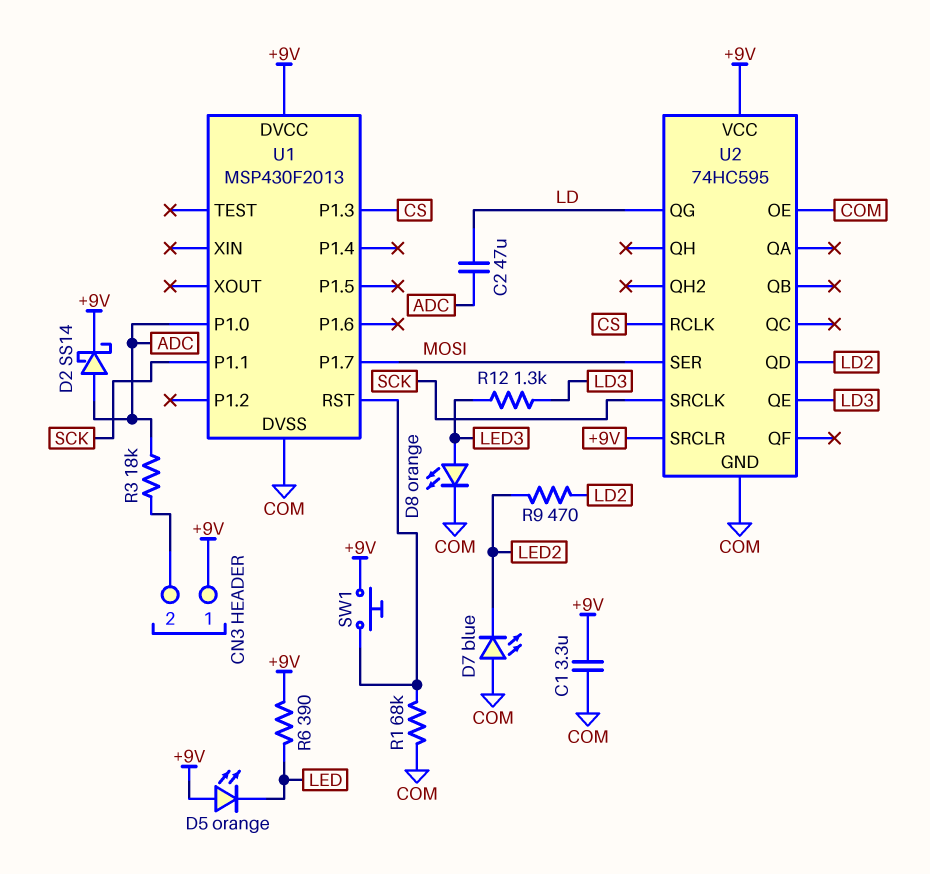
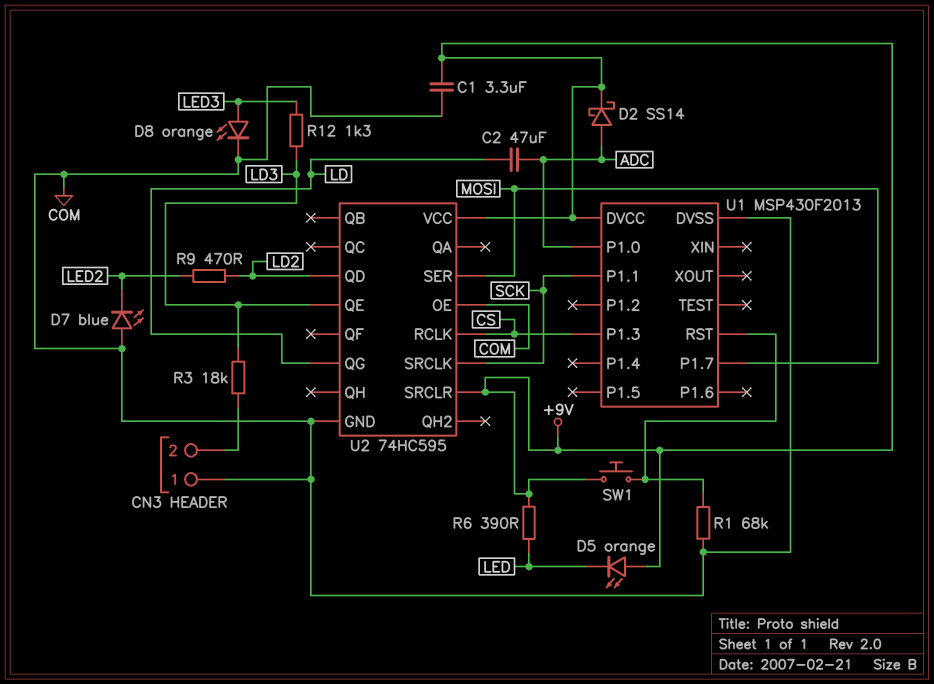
CN3 pin 1: +9V -> COM
R3: 18k (ADC, CN3/2) -> 18k (CN3/2, LD3)

